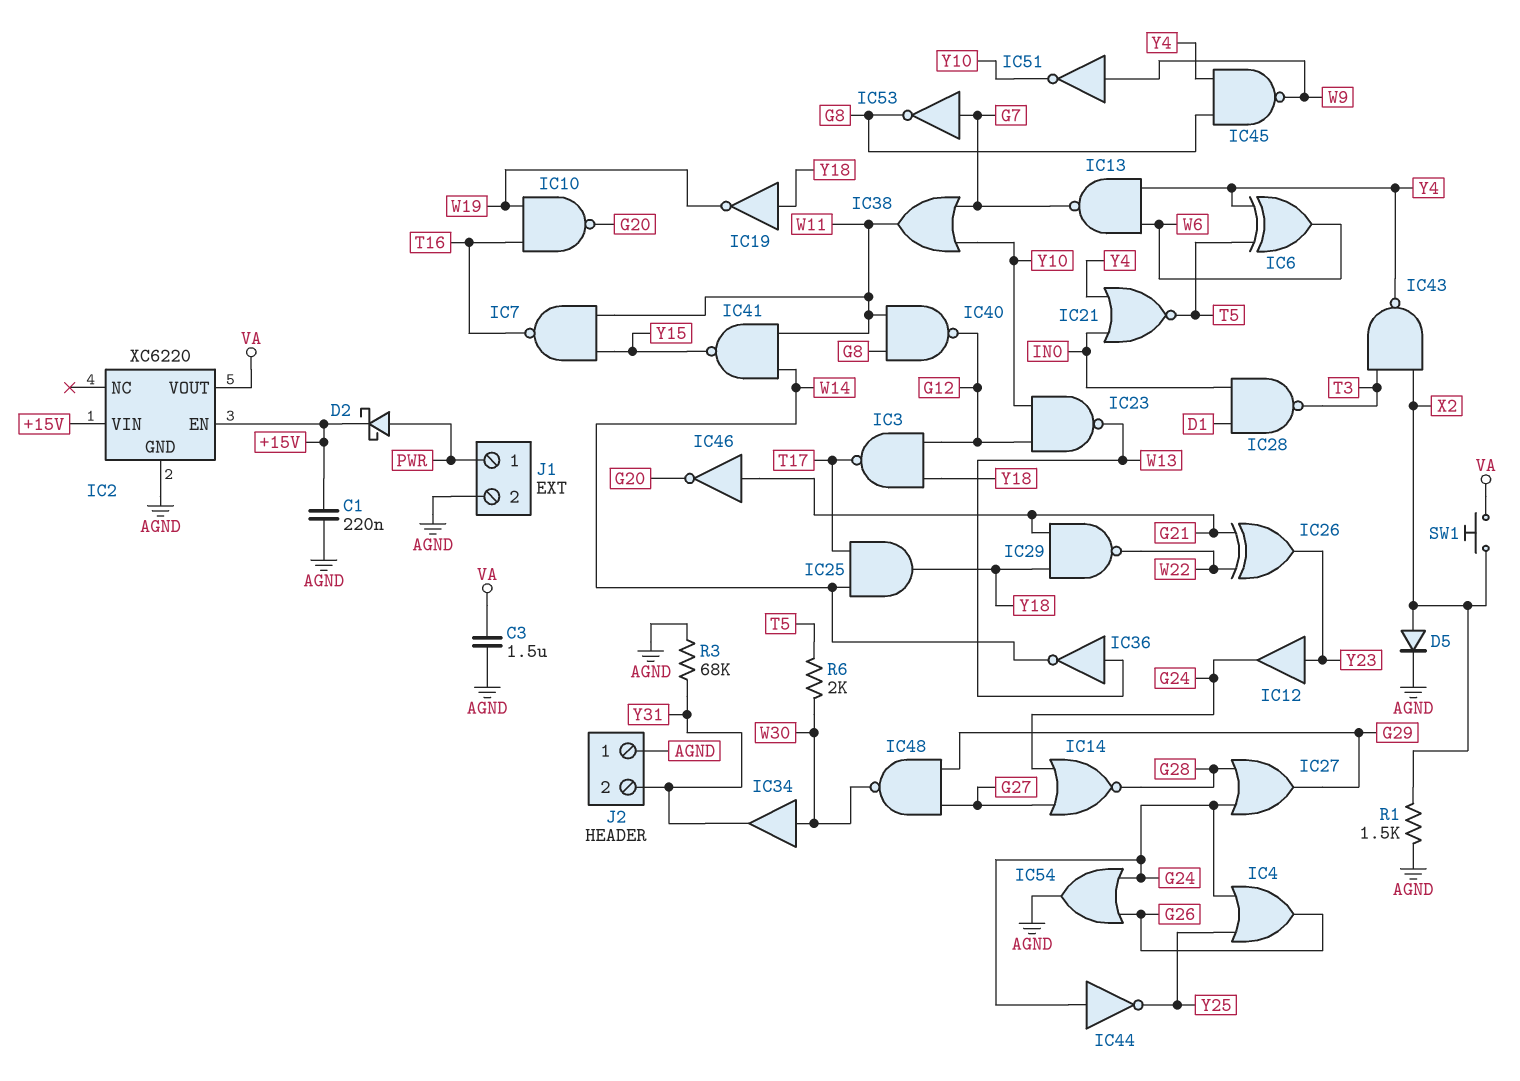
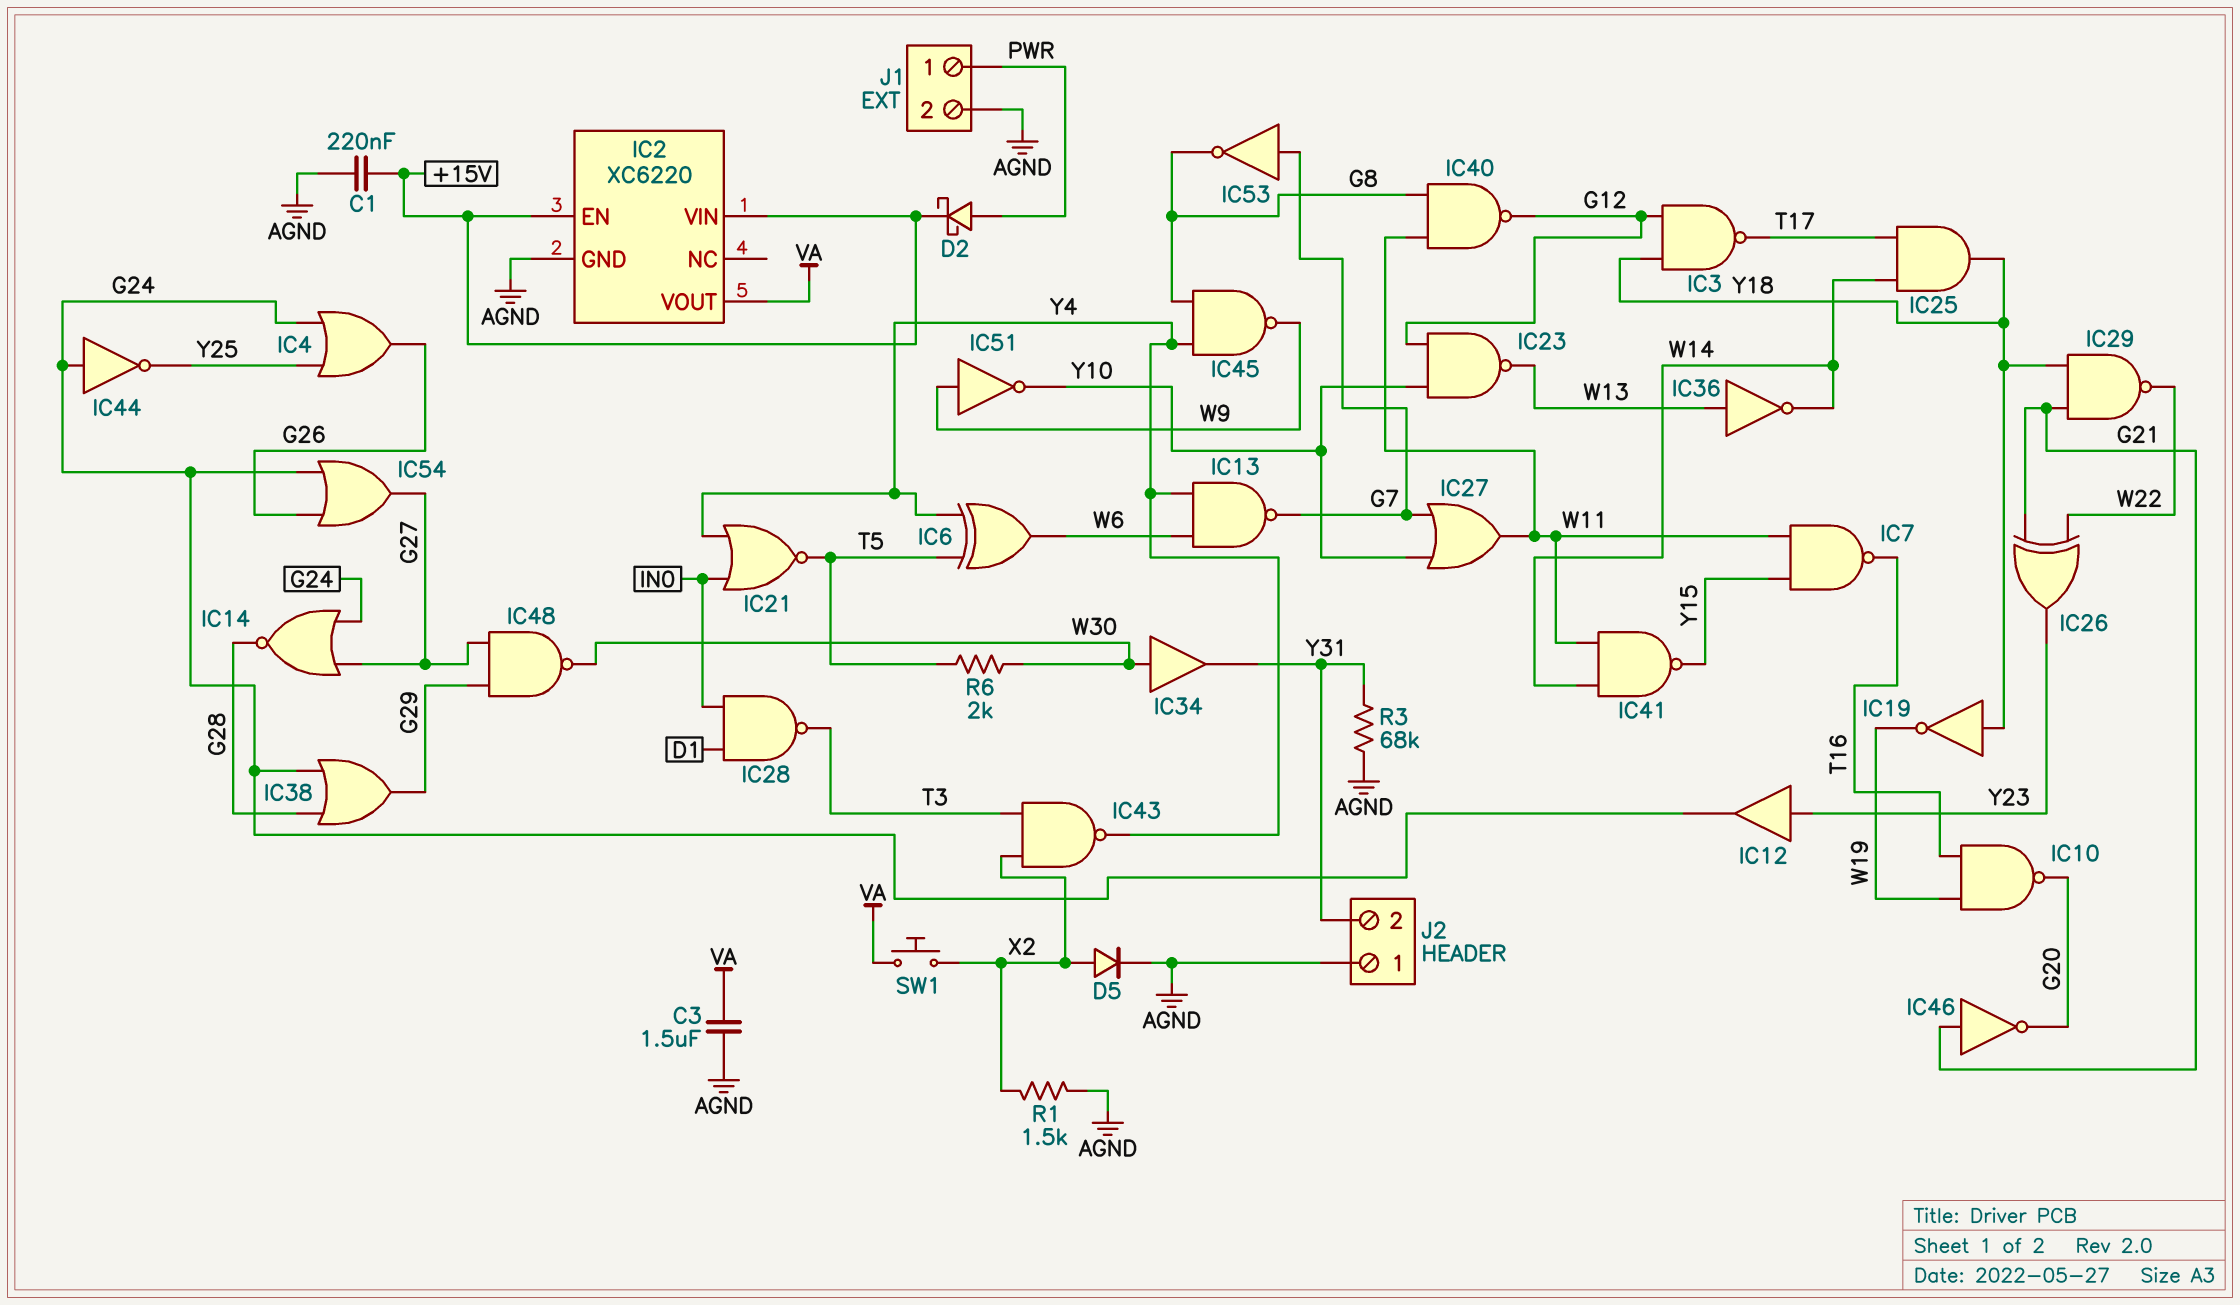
IC27: OR (in G24, in G28, out G29) -> OR (in G7, in Y10, out W11)
IC38: OR (in G7, in Y10, out W11) -> OR (in G24, in G28, out G29)
IC54: OR (in G24, in G26, out AGND) -> OR (in G24, in G26, out G27)

